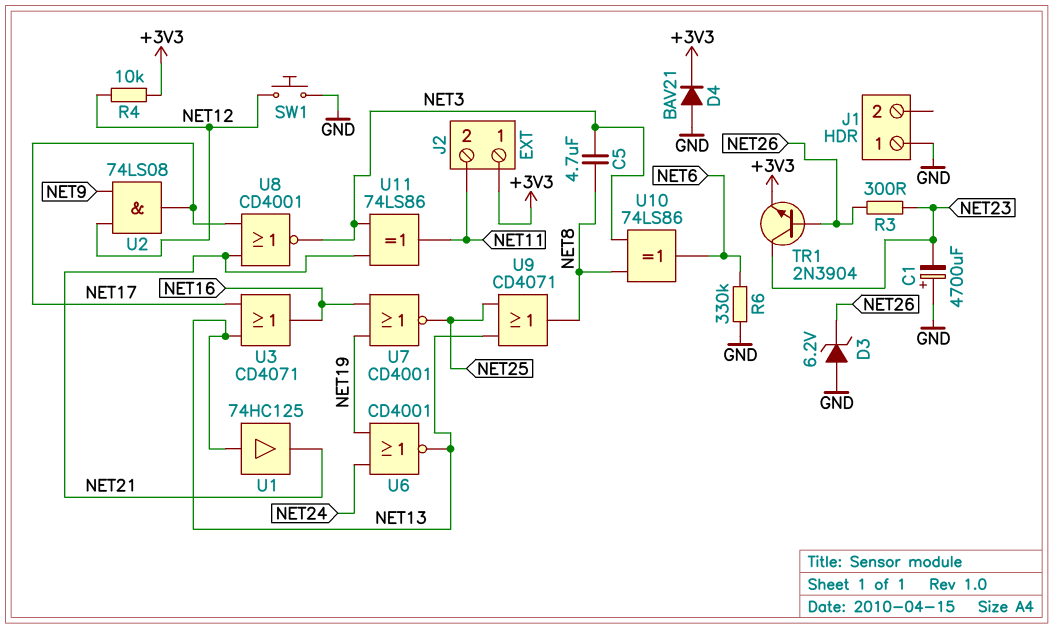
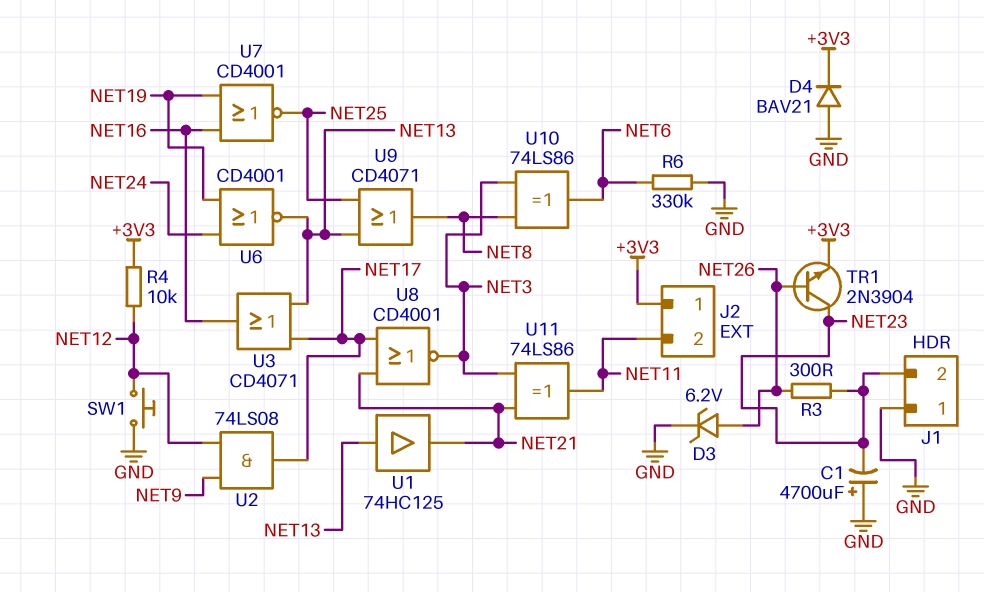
C5: 4.7uF (NET3, NET8) -> none
D3: zener 6.2V (A GND, K NET26) -> zener 6.2V (A NET26, K GND)
J1 pin 2: none -> NET23

